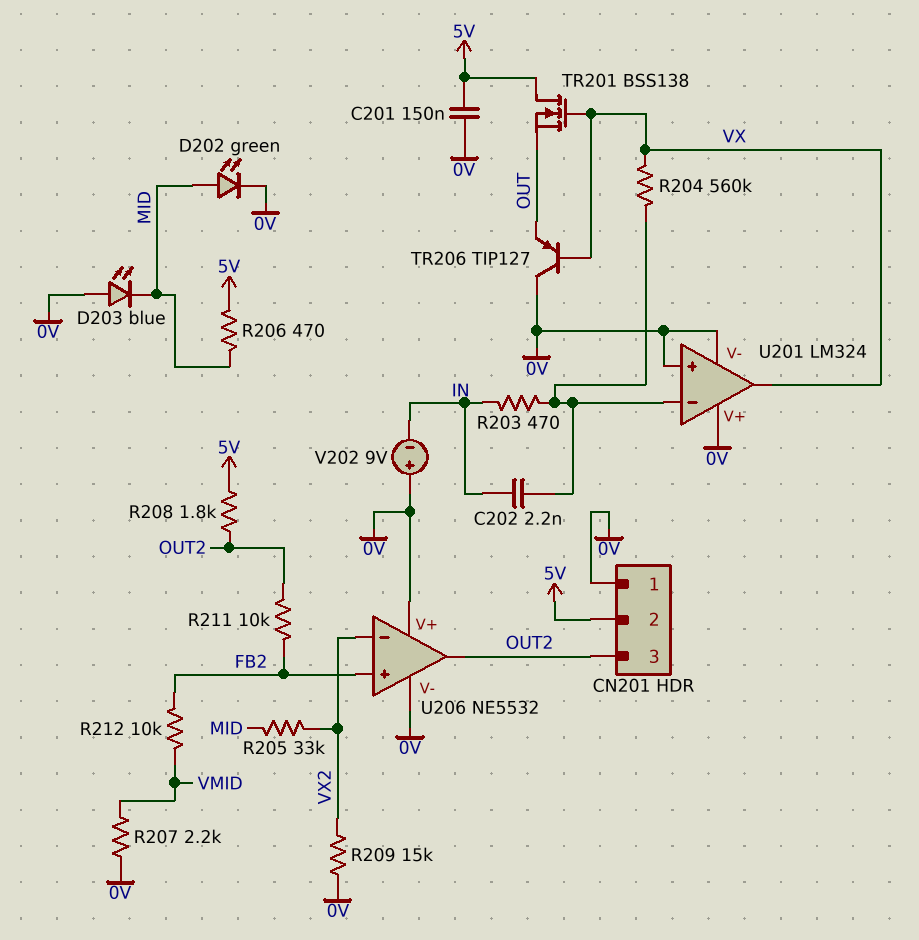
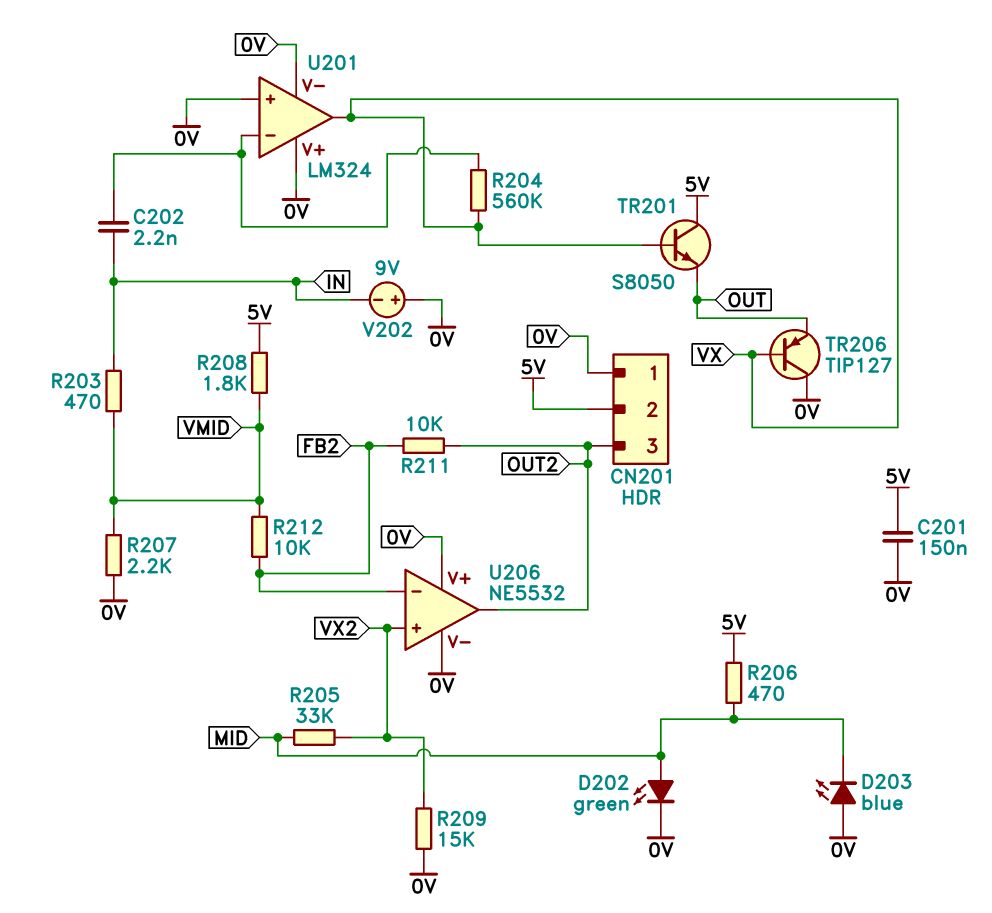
R203: 470 (IN, U201/in-) -> 470 (IN, VMID)
R208: 1.8k (5V, OUT2) -> 1.8k (5V, VMID)
TR201: NMOS BSS138 (G VX, D 5V, S OUT) -> NPN S8050 (B VX, C 5V, E OUT)
U206 pin in+: FB2 -> VX2
U206 pin in-: VX2 -> FB2

